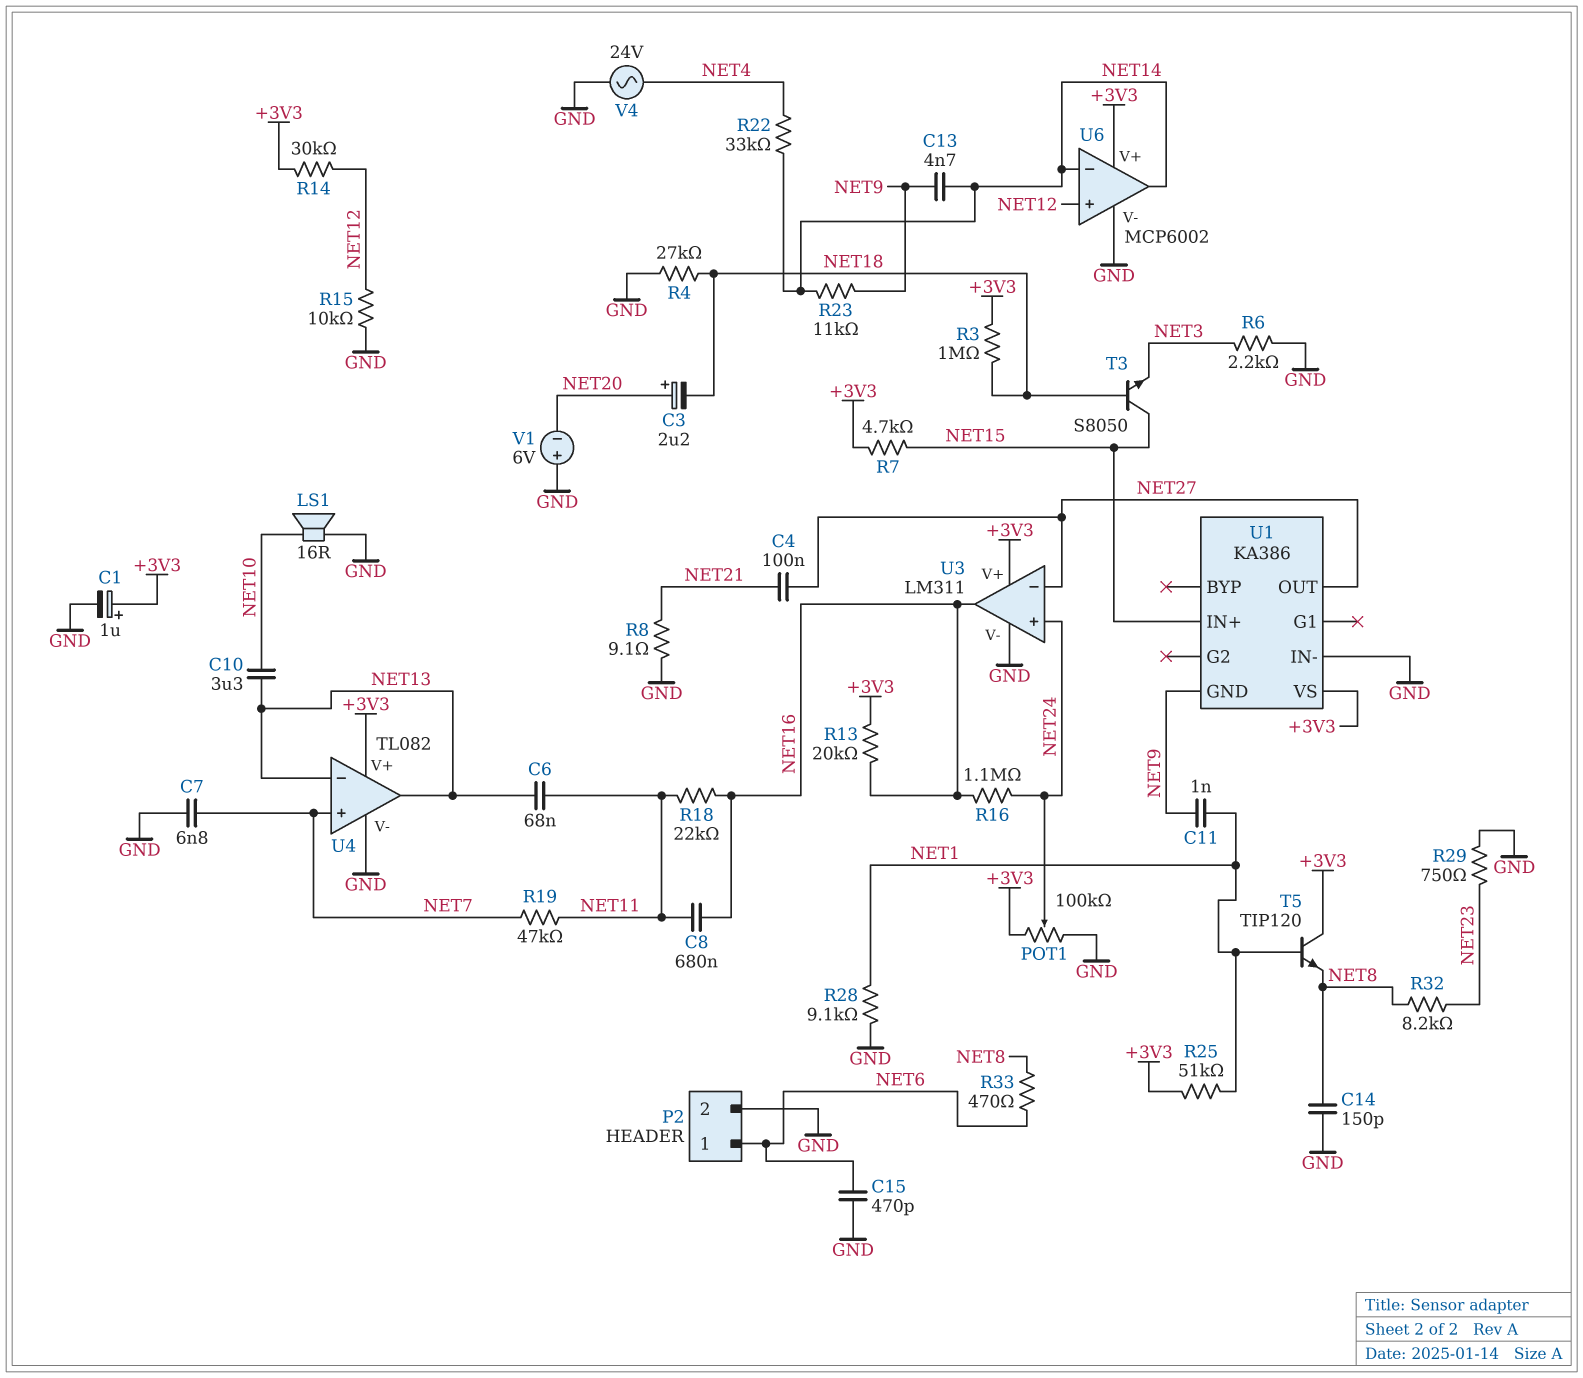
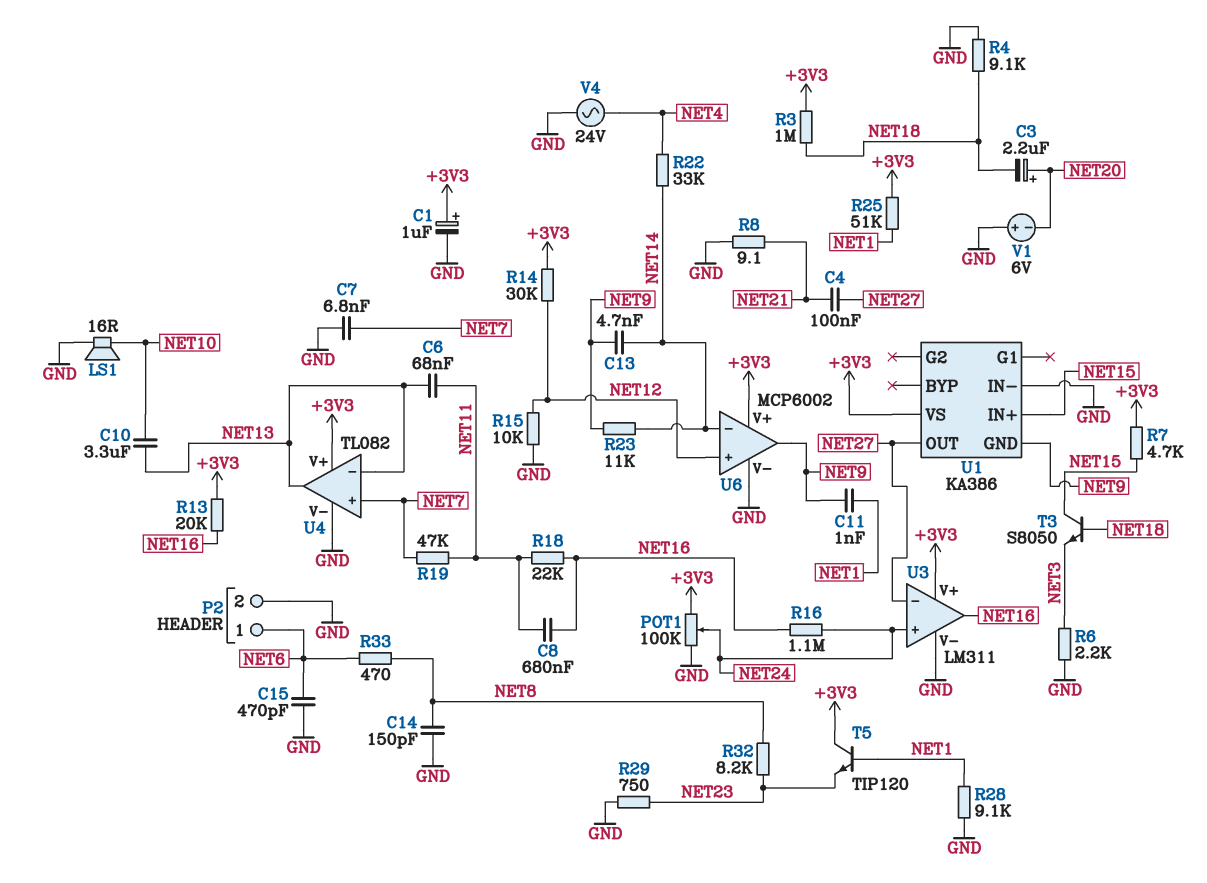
R4: 27k (GND, NET18) -> 9.1k (GND, NET18)
T5: NPN TIP120 (B NET1, C +3V3, E NET8) -> NPN TIP120 (B NET1, C +3V3, E NET23)
U6 pin out: NET14 -> NET9

